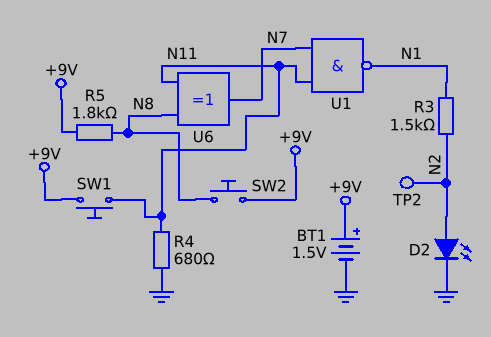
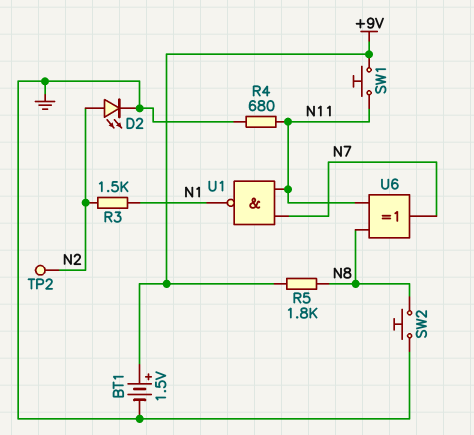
SW2: button (+9V, N8) -> button (GND, N8)

